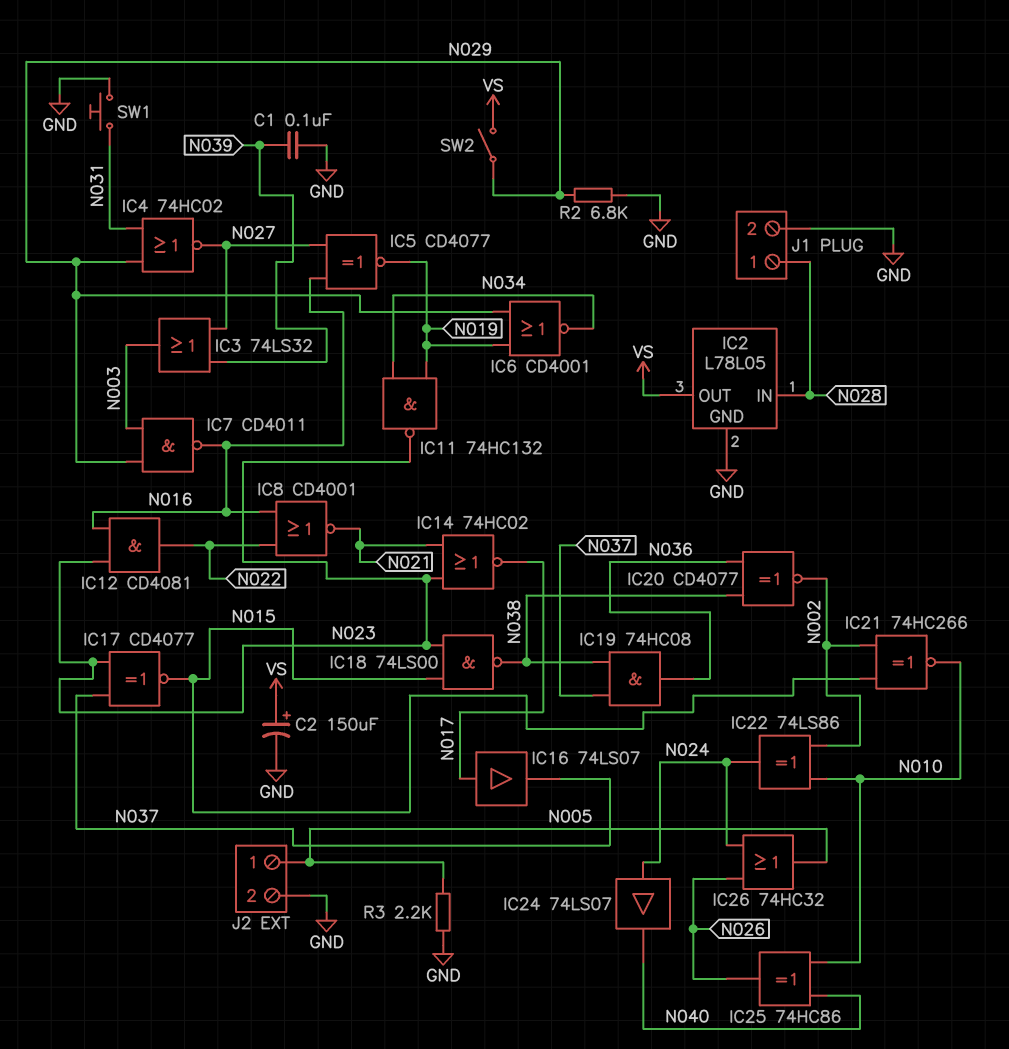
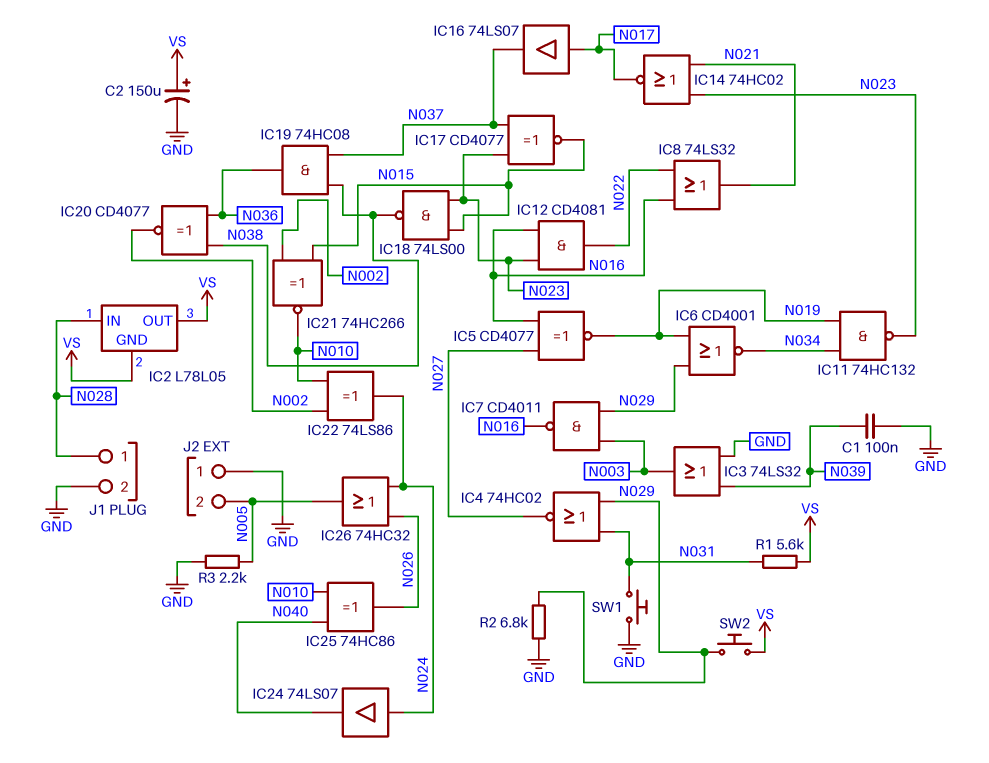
IC2 pin GND: GND -> VS
IC3: OR 74LS32 (in N027, in N039, out N003) -> OR 74LS32 (in GND, in N039, out N003)
IC8: NOR CD4001 (in N016, in N022, out N021) -> OR 74LS32 (in N016, in N022, out N021)
J2 pin 1: N005 -> GND
J2 pin 2: GND -> N005
R1: none -> 5.6k (N031, VS)
SW2: switch (N029, VS) -> button (N029, VS)

